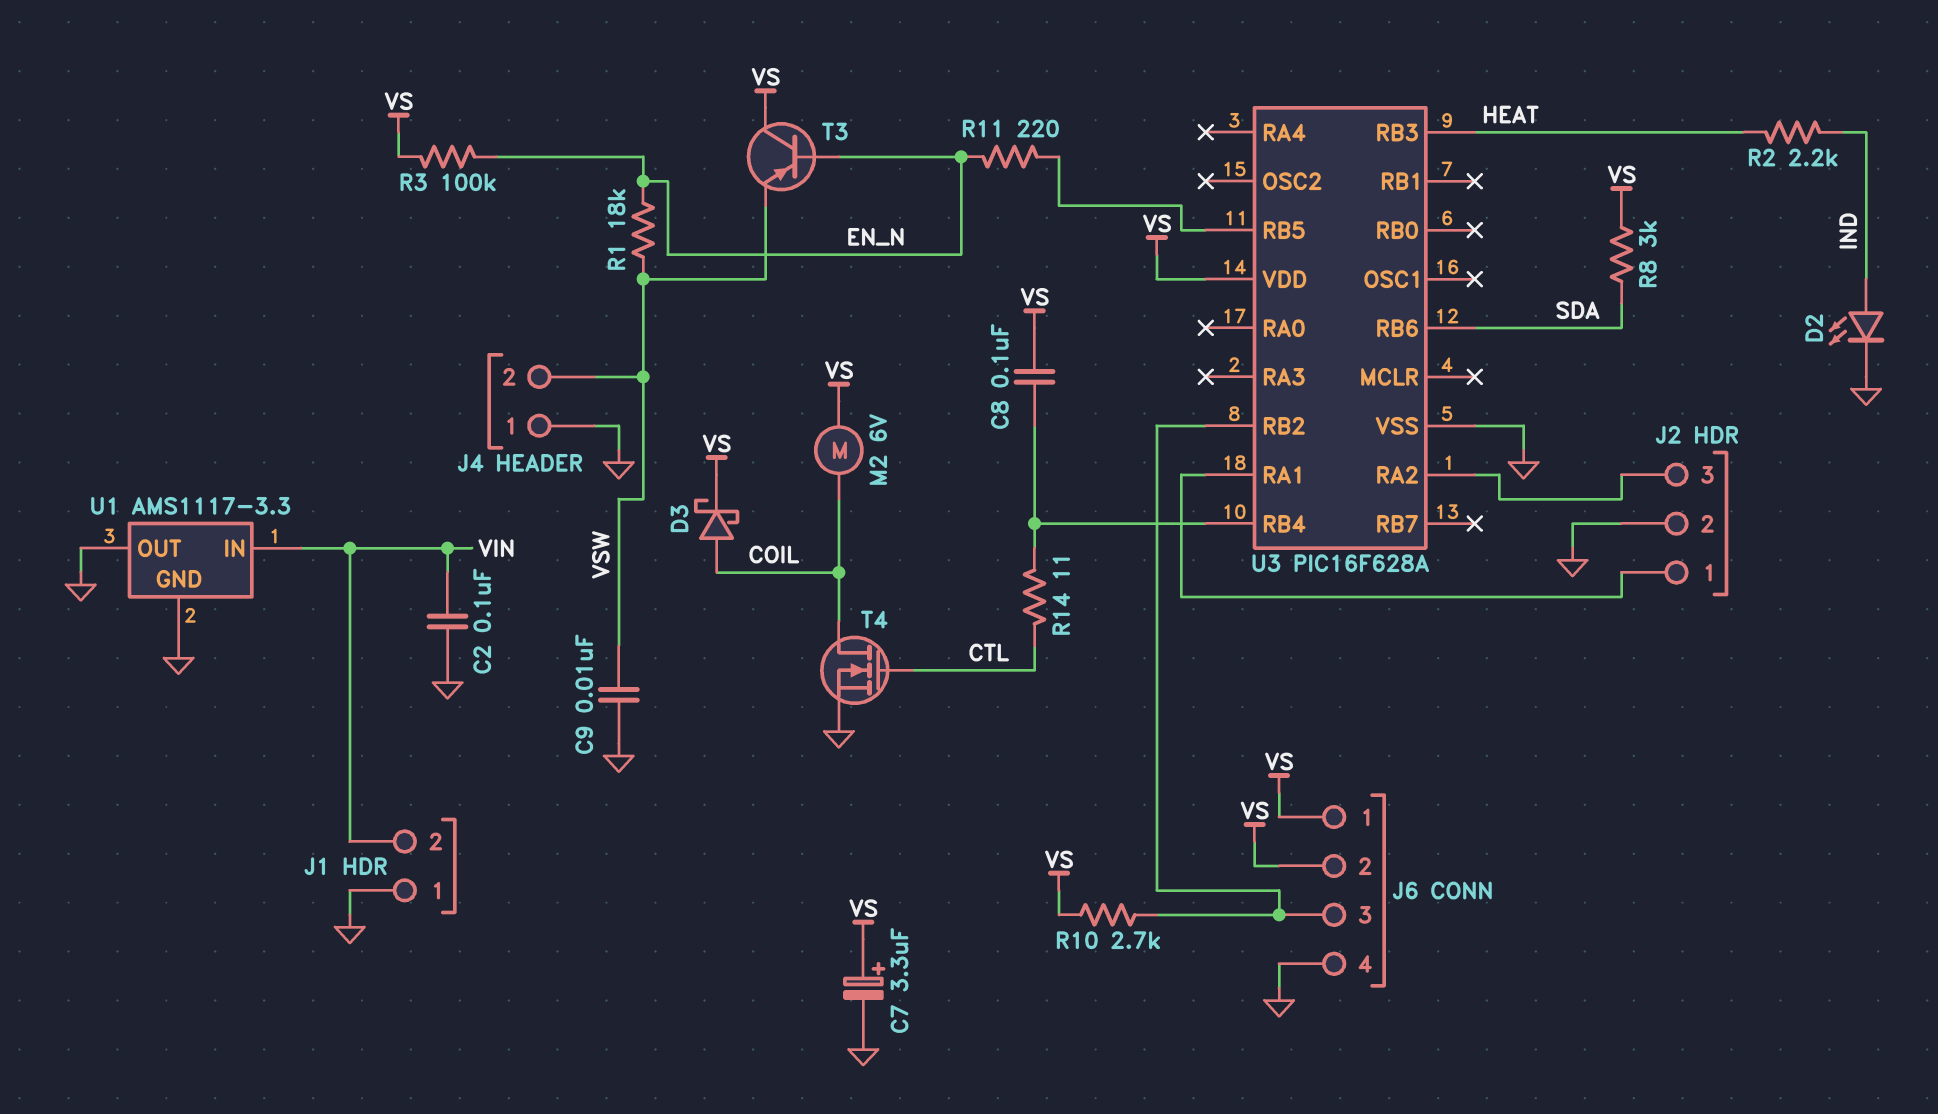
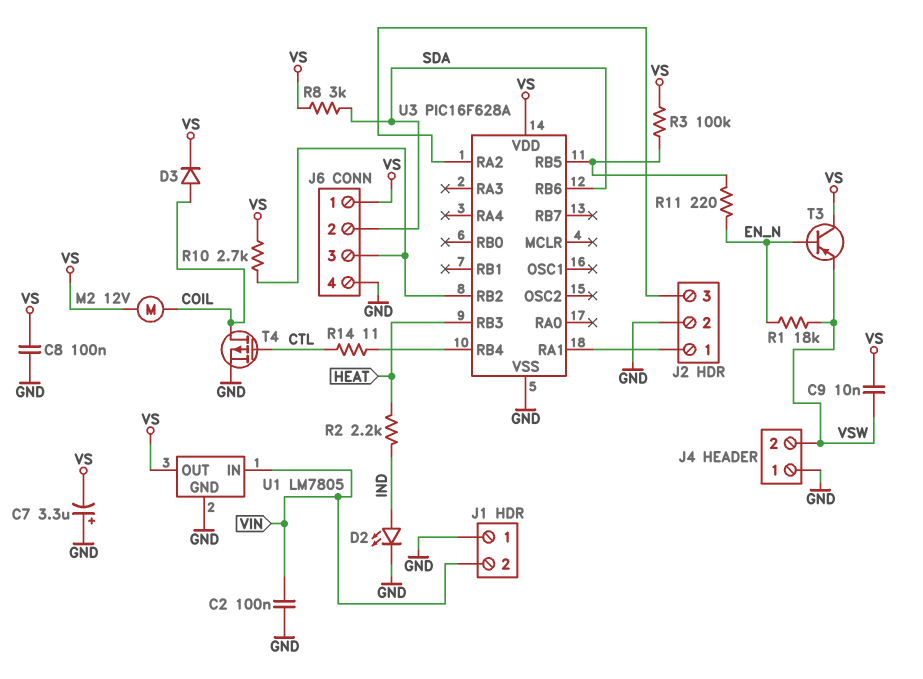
C7: 3.3uF (plus VS, minus GND) -> 3.3uF (plus GND, minus VS)
C8: 100nF (U3/RB4, VS) -> 100nF (GND, VS)
C9: 10nF (GND, VSW) -> 10nF (VS, VSW)
D3: schottky (A COIL, K VS) -> diode (A COIL, K VS)
J6 pin 2: VS -> SDA
M2: motor 6V (COIL, VS) -> motor 12V (COIL, VS)
R3: 100k (EN_N, VS) -> 100k (U3/RB5, VS)
T4: NMOS (G CTL, D COIL, S GND) -> PMOS (G CTL, D COIL, S GND)
U1: AMS1117-3.3 -> LM7805
U1 pin OUT: GND -> VS

